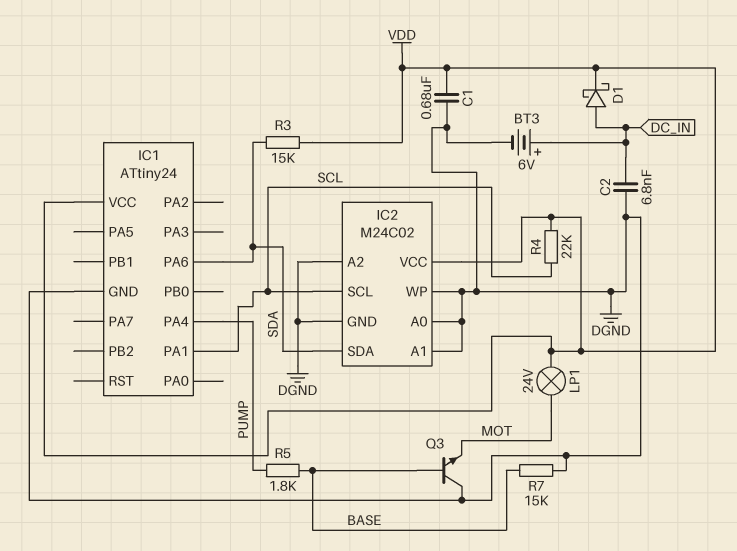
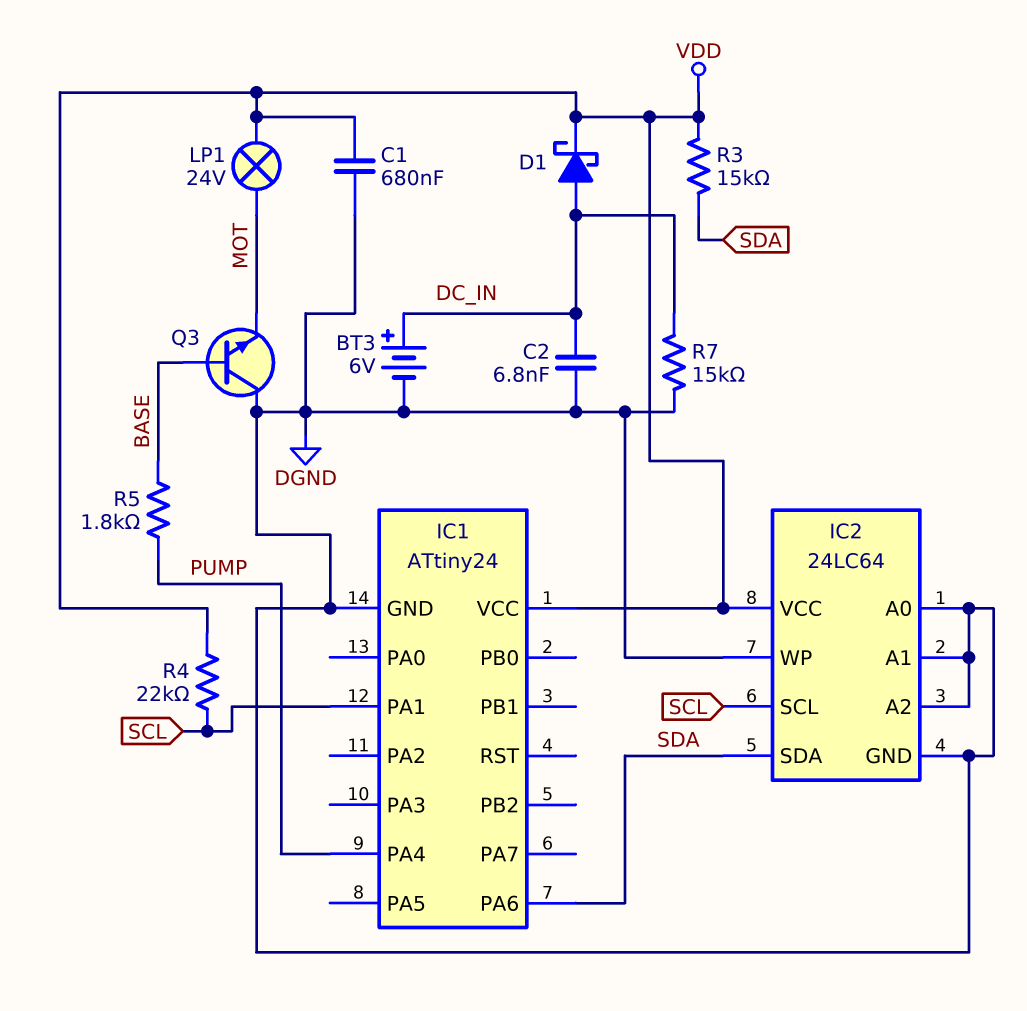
IC2: M24C02 -> 24LC64
R7: 15k (BASE, DGND) -> 15k (DC_IN, DGND)

